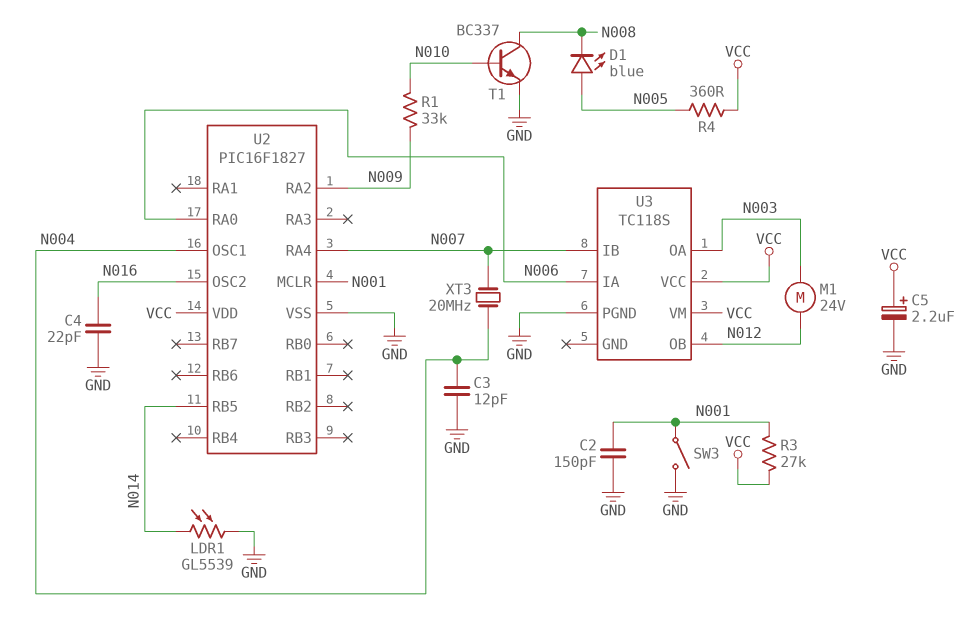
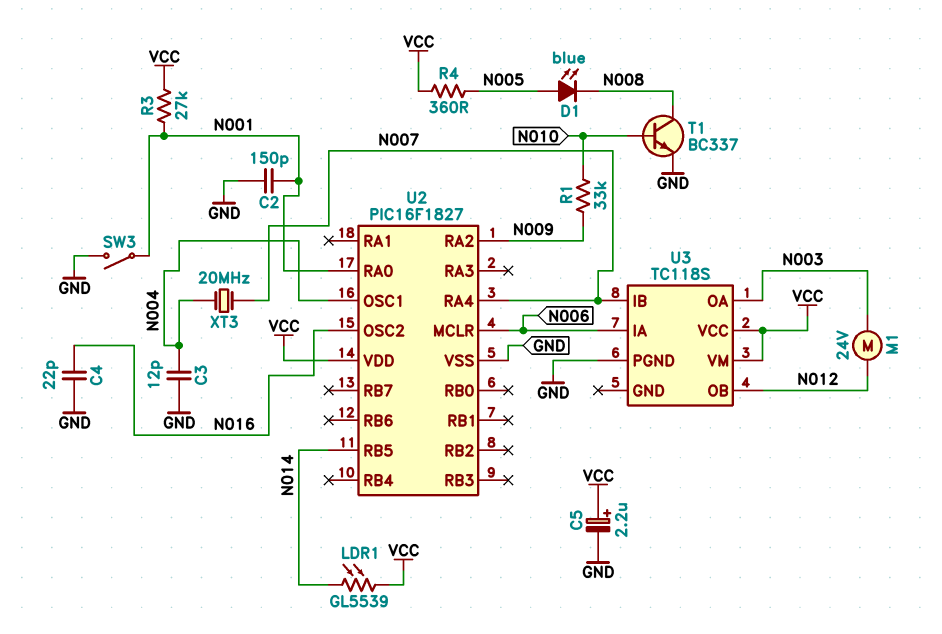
LDR1: GL5539 (GND, N014) -> GL5539 (N014, VCC)
U2 pin MCLR: N001 -> N006
U2 pin RA0: N006 -> N001

